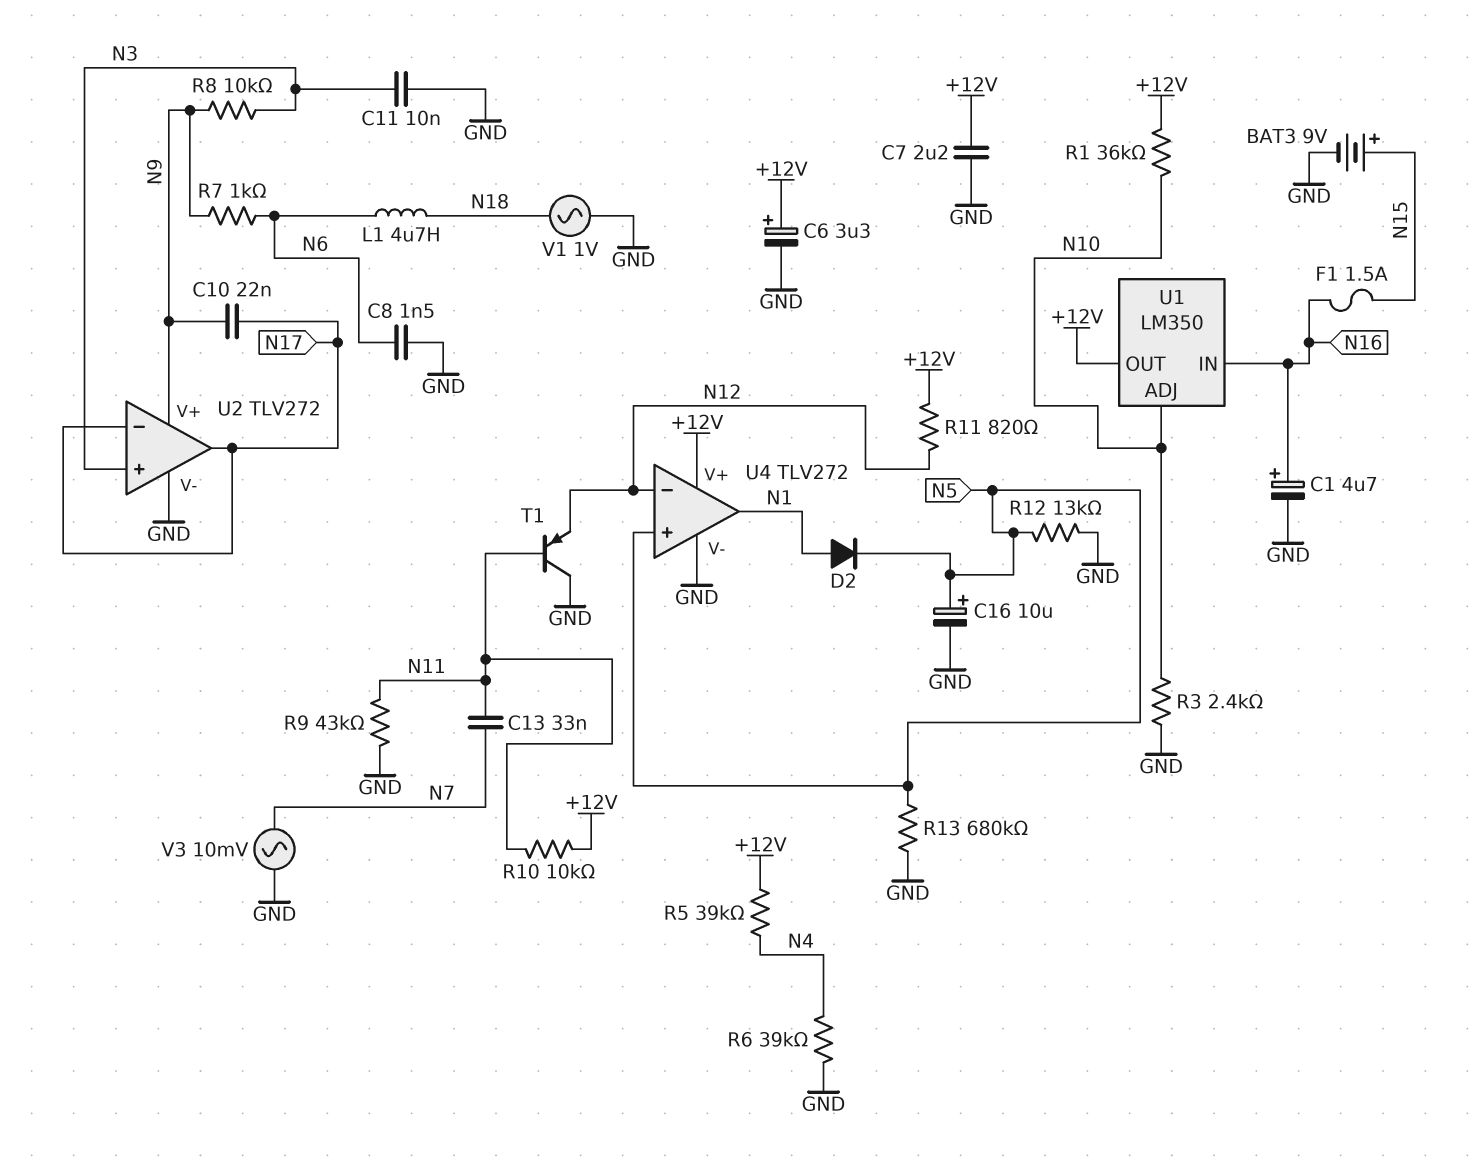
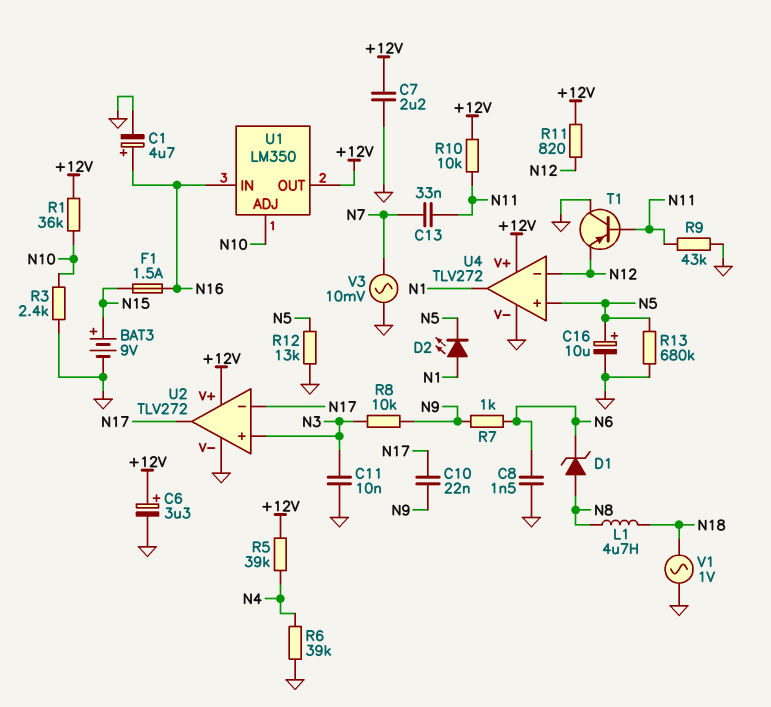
D1: none -> zener (A N8, K N6)
D2: diode (A N1, K N5) -> LED (A N1, K N5)
L1: 4.7uH (N6, N18) -> 4.7uH (N8, N18)
U2 pin V+: N9 -> +12V

